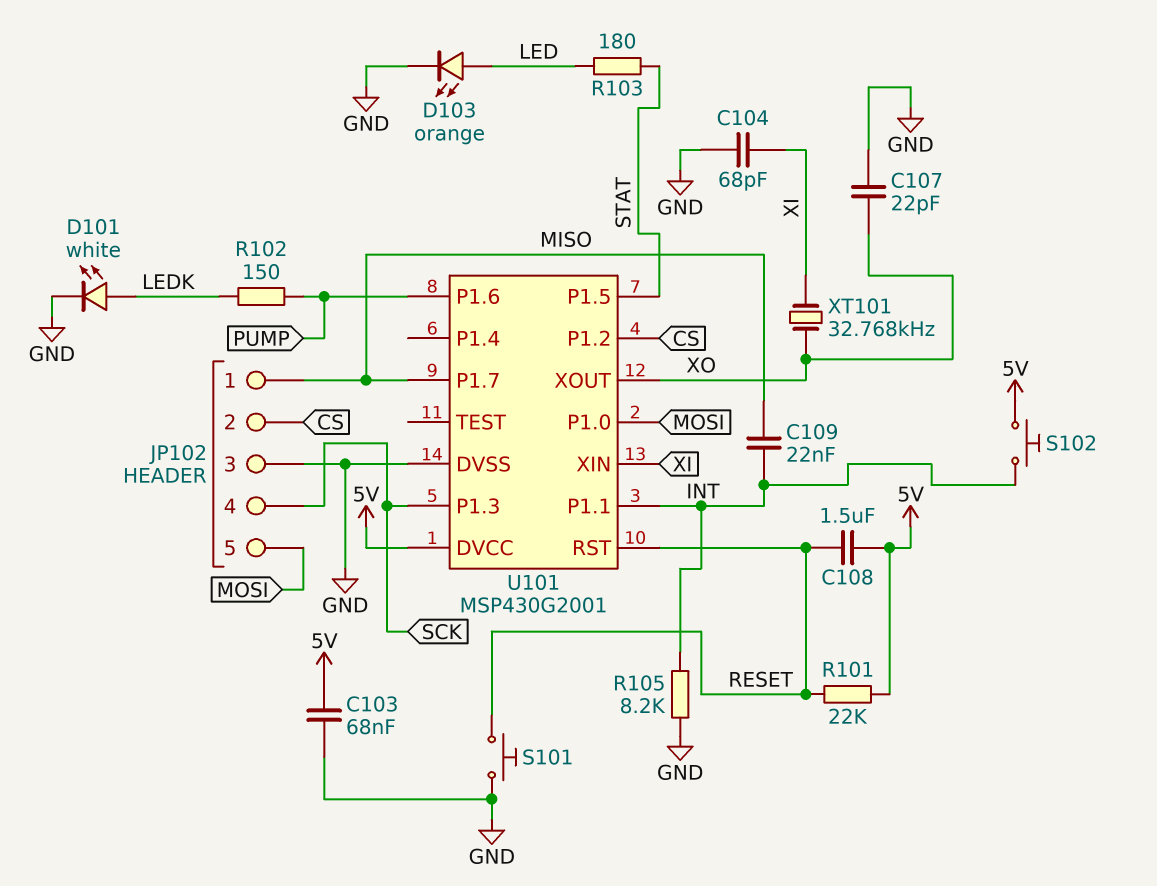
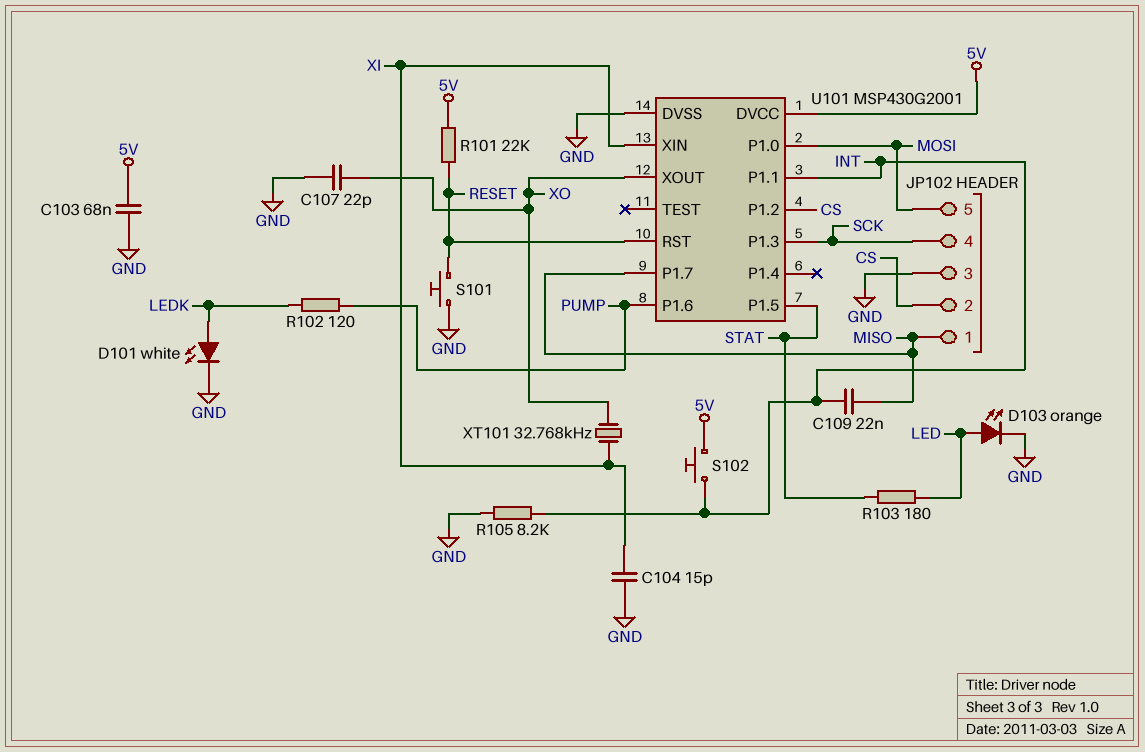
C104: 68pF (GND, XI) -> 15pF (GND, XI)
C108: 1.5uF (5V, RESET) -> none
R102: 150 (LEDK, PUMP) -> 120 (LEDK, PUMP)

